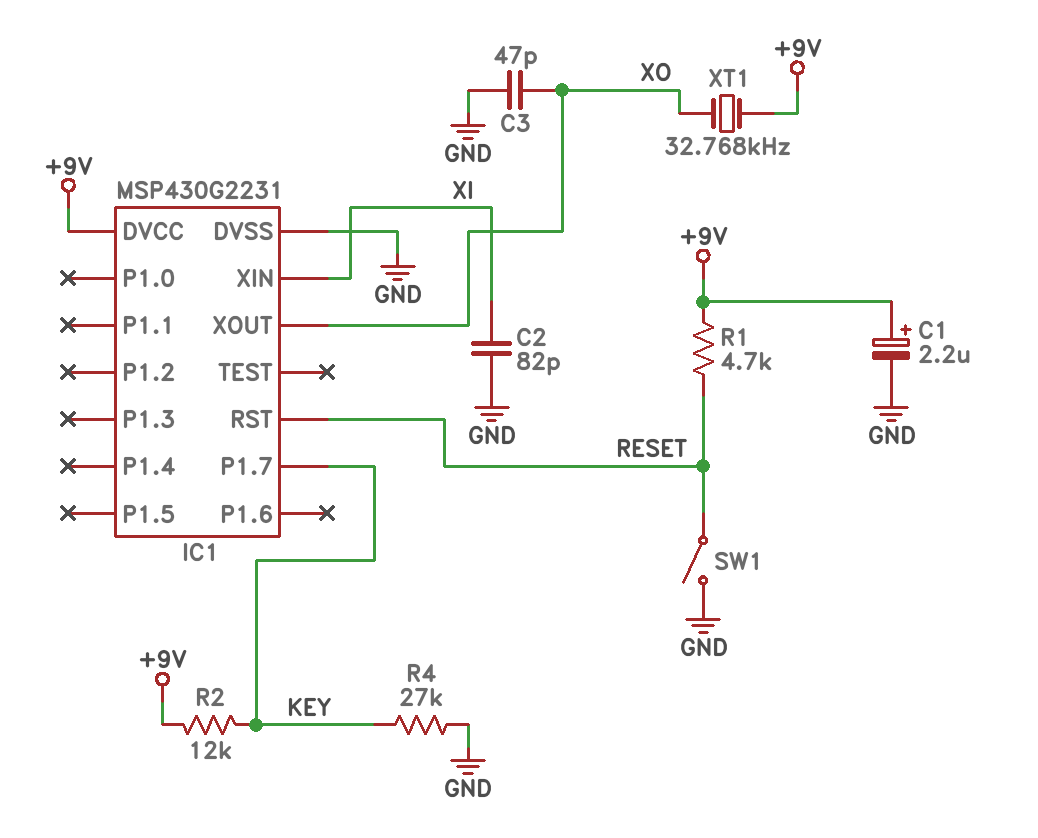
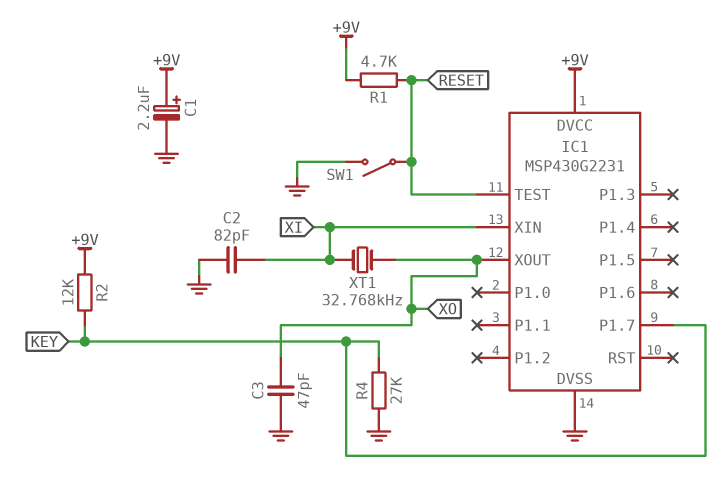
IC1 pin RST: RESET -> none
IC1 pin TEST: none -> RESET
XT1: 32.768kHz (+9V, XO) -> 32.768kHz (XI, XO)

